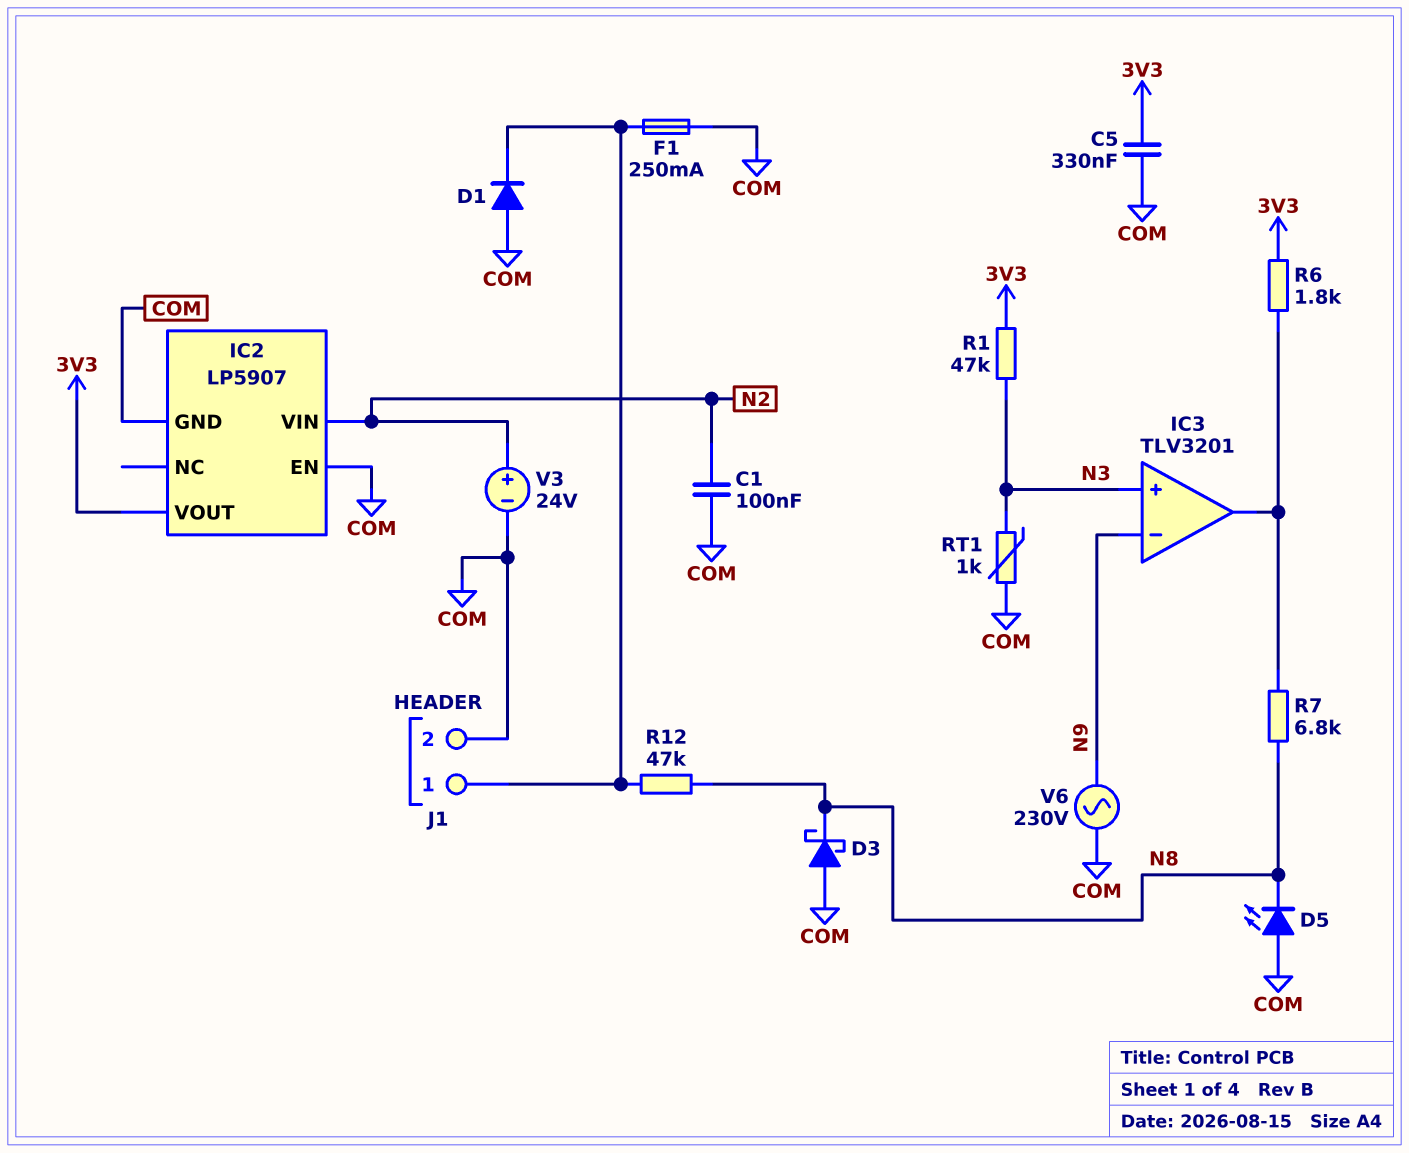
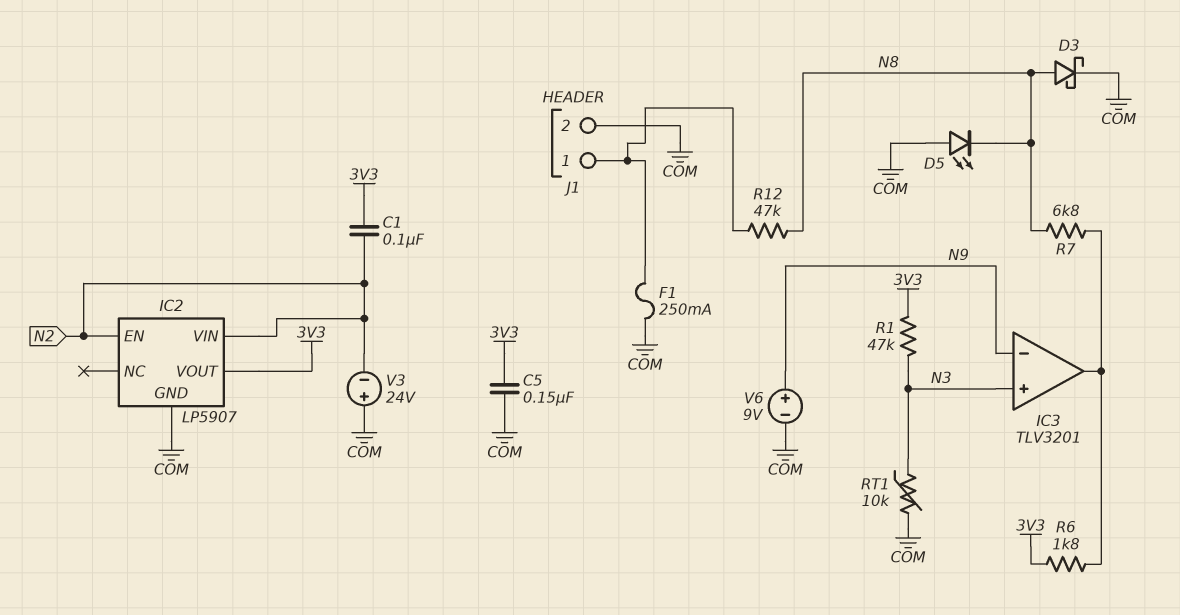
C1: 100nF (COM, N2) -> 100nF (3V3, N2)
C5: 330nF (3V3, COM) -> 150nF (3V3, COM)
D1: diode (A COM, K J1/1) -> none
D3: schottky (A COM, K N8) -> schottky (A N8, K COM)
IC2 pin EN: COM -> N2
RT1: 1k (COM, N3) -> 10k (COM, N3)
V3: 24V (plus N2, minus COM) -> 24V (plus COM, minus N2)
V6: AC 230V (COM, N9) -> 9V (plus N9, minus COM)

